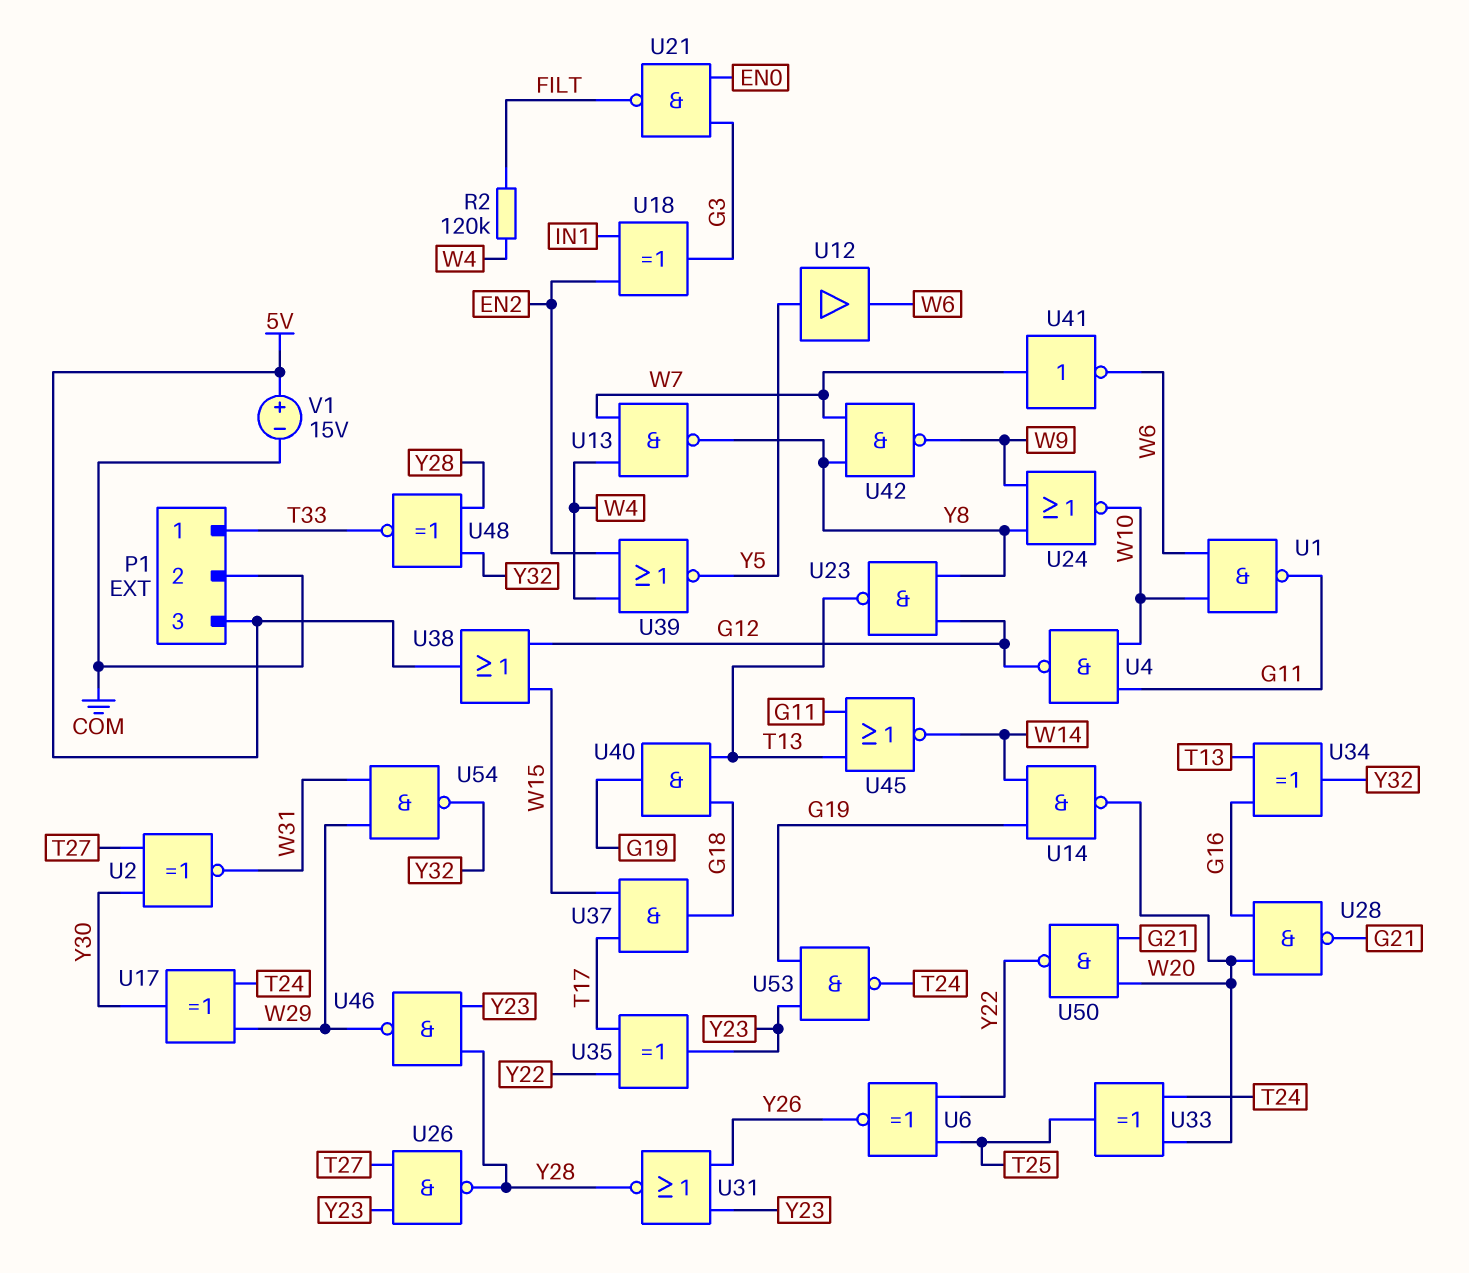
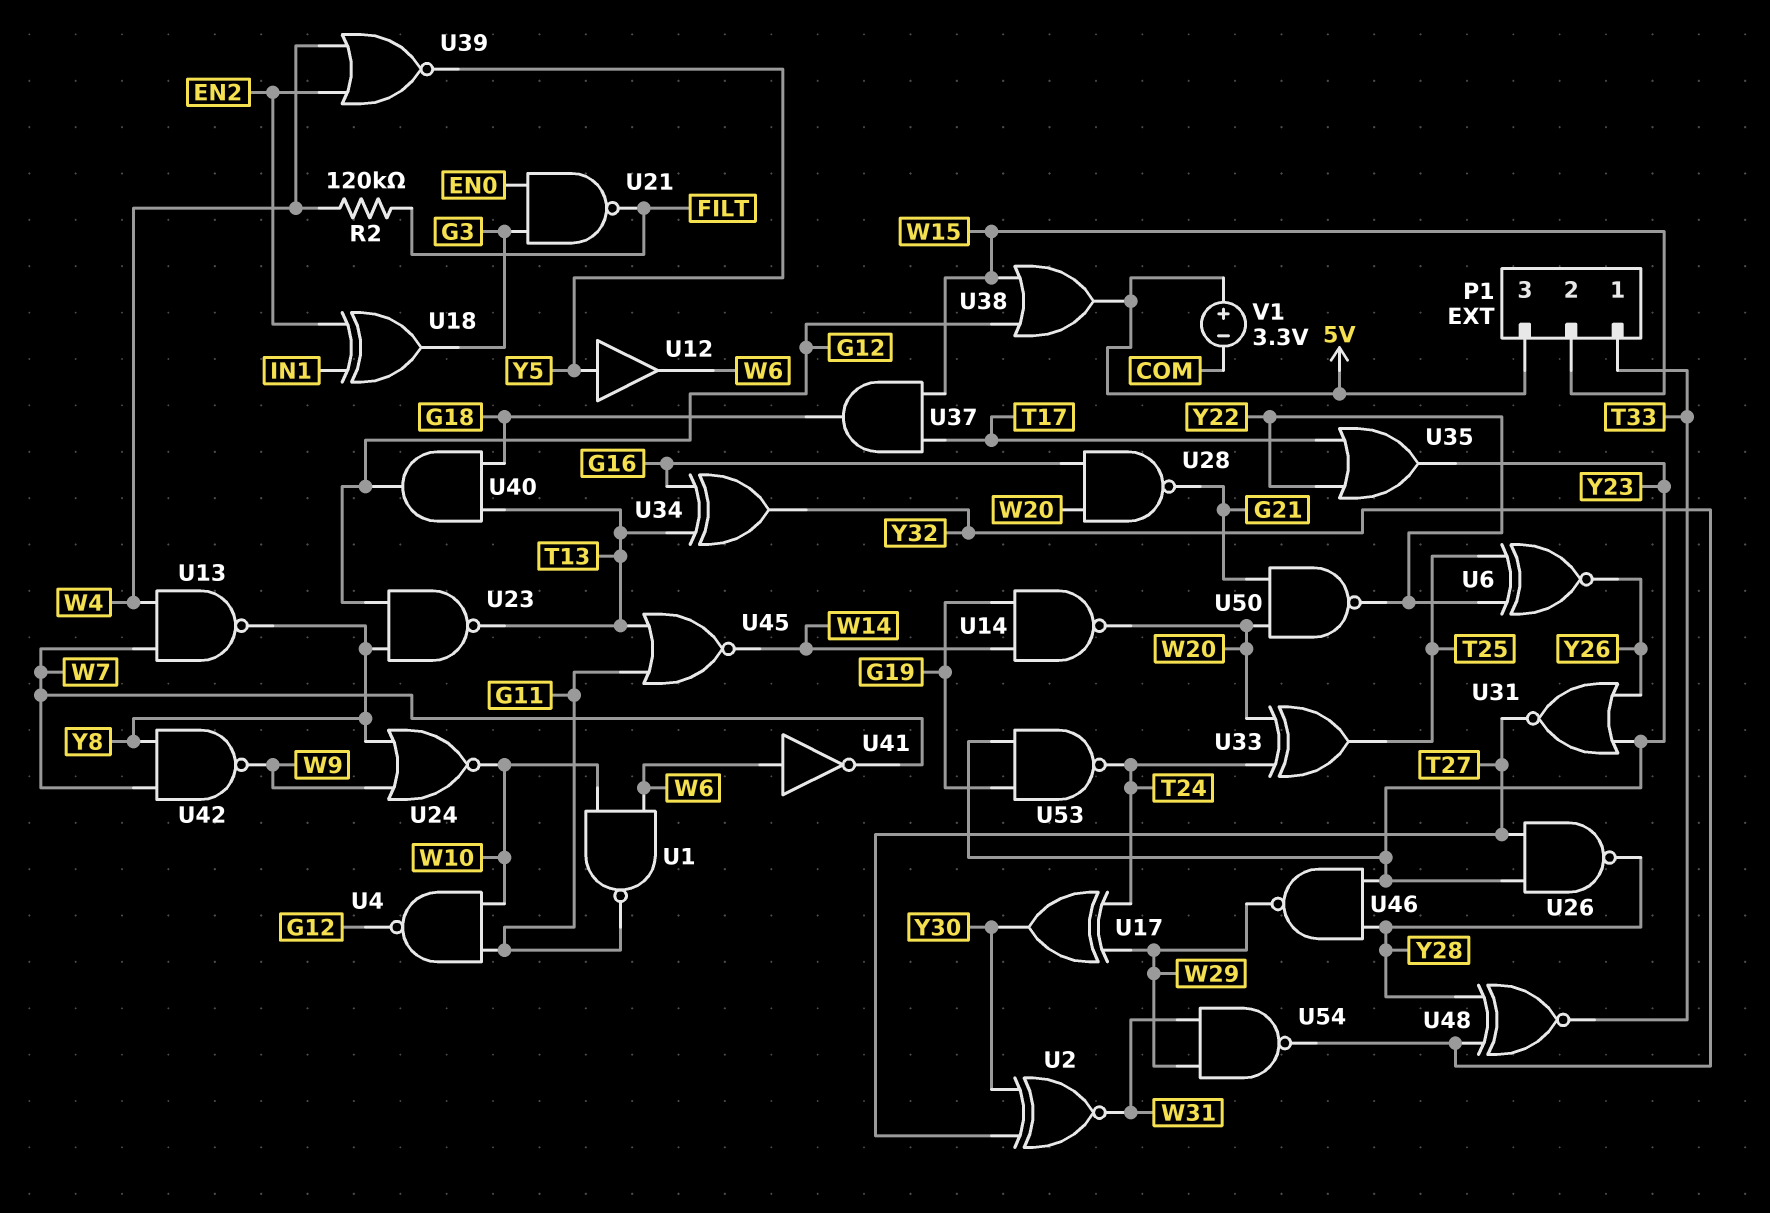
P1 pin 2: COM -> W15
U31: NOR (in Y23, in Y26, out Y28) -> NOR (in Y23, in Y26, out T27)
U35: XOR (in T17, in Y22, out Y23) -> OR (in T17, in Y22, out Y23)
U40: AND (in G18, in T13, out G19) -> AND (in G18, in T13, out G12)
U41: NOT (in W7, out W6) -> NOT (in W6, out W7)
V1: 15V (plus 5V, minus COM) -> 3.3V (plus 5V, minus COM)

